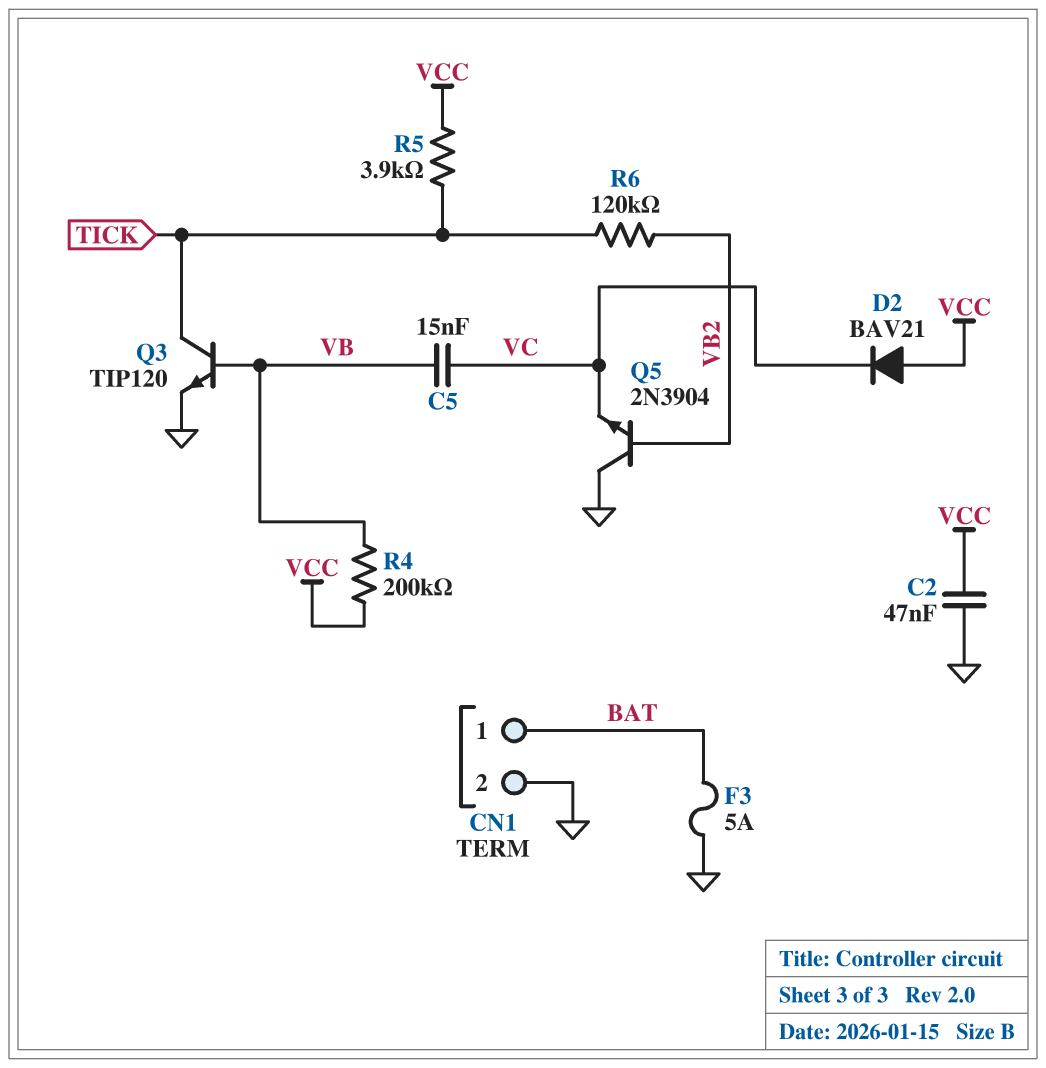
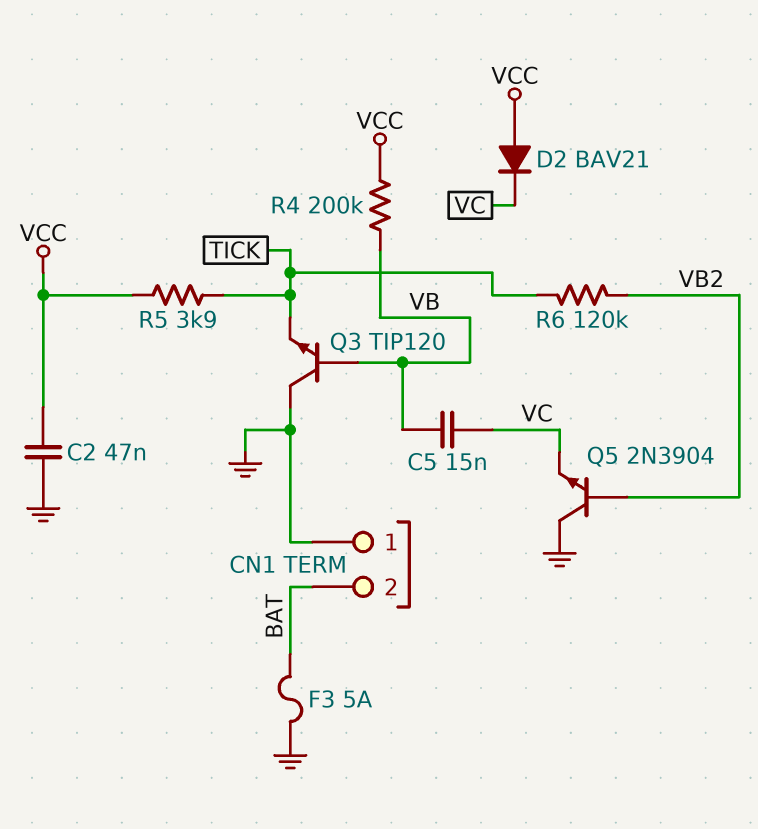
CN1 pin 1: BAT -> GND
CN1 pin 2: GND -> BAT
Q3: NPN TIP120 (B VB, C TICK, E GND) -> NPN TIP120 (B VB, C GND, E TICK)

